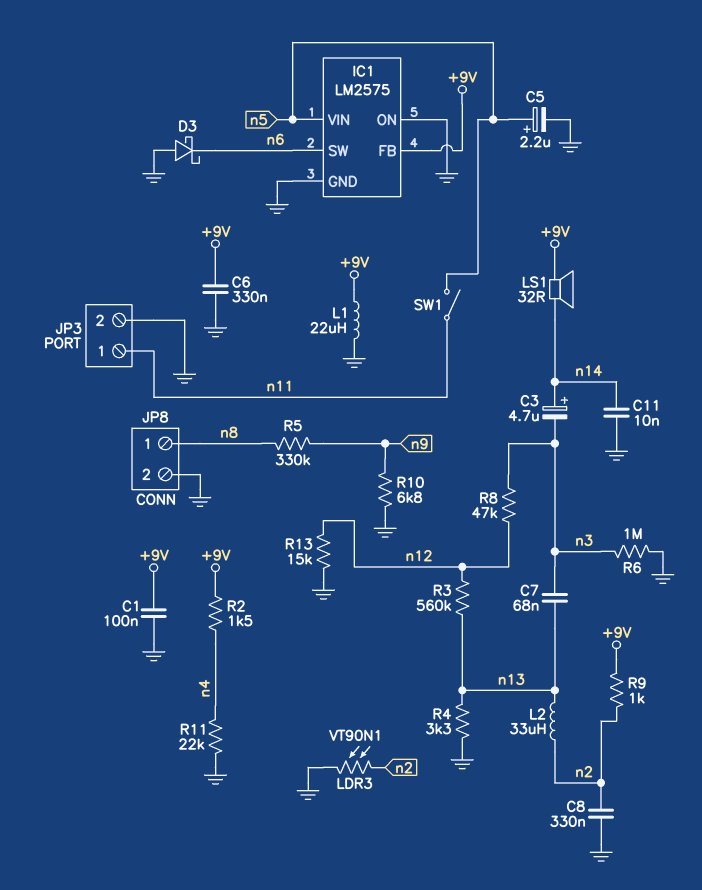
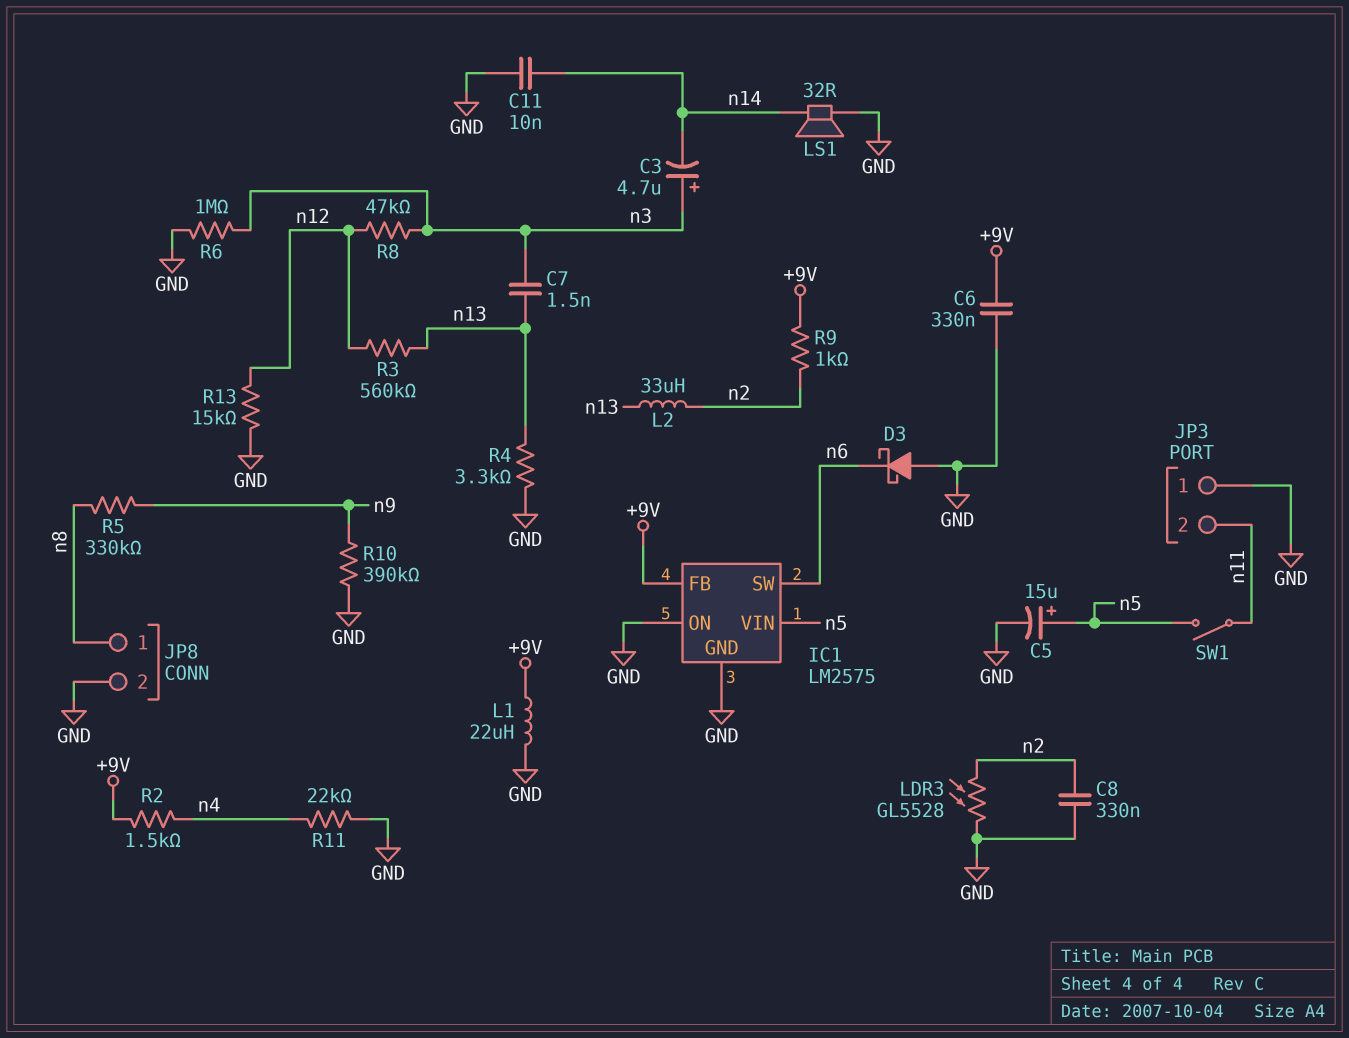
C1: 100nF (+9V, GND) -> none
C3: 4.7uF (plus n14, minus n3) -> 4.7uF (plus n3, minus n14)
C5: 2.2uF (plus n5, minus GND) -> 15uF (plus n5, minus GND)
C7: 68nF (n3, n13) -> 1.5nF (n3, n13)
JP3 pin 1: n11 -> GND
JP3 pin 2: GND -> n11
LDR3: VT90N1 (GND, n2) -> GL5528 (GND, n2)
LS1: speaker 32R (+9V, n14) -> speaker 32R (GND, n14)
R10: 6.8k (GND, n9) -> 390k (GND, n9)

